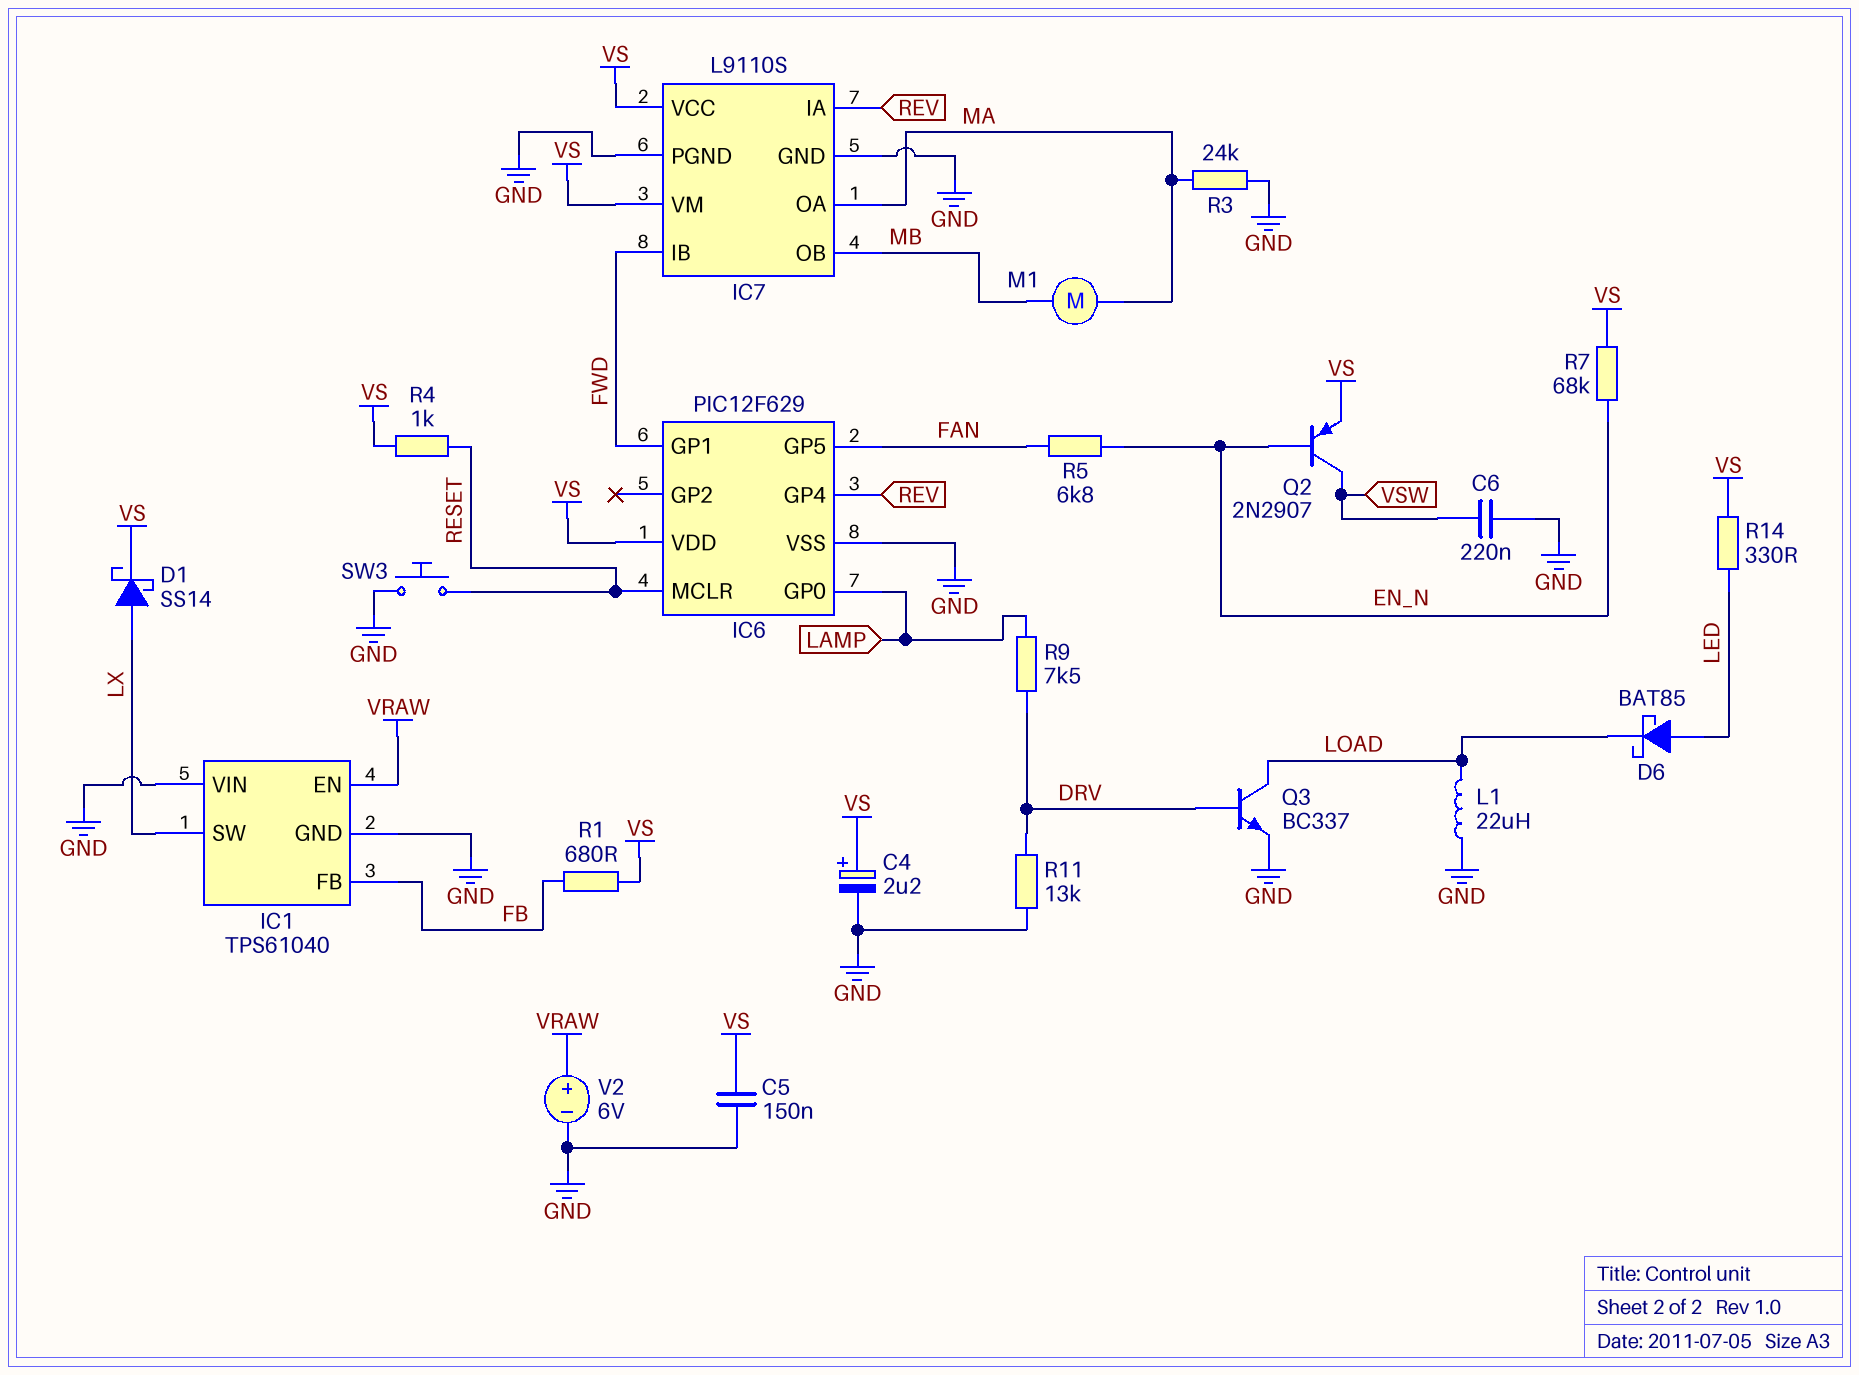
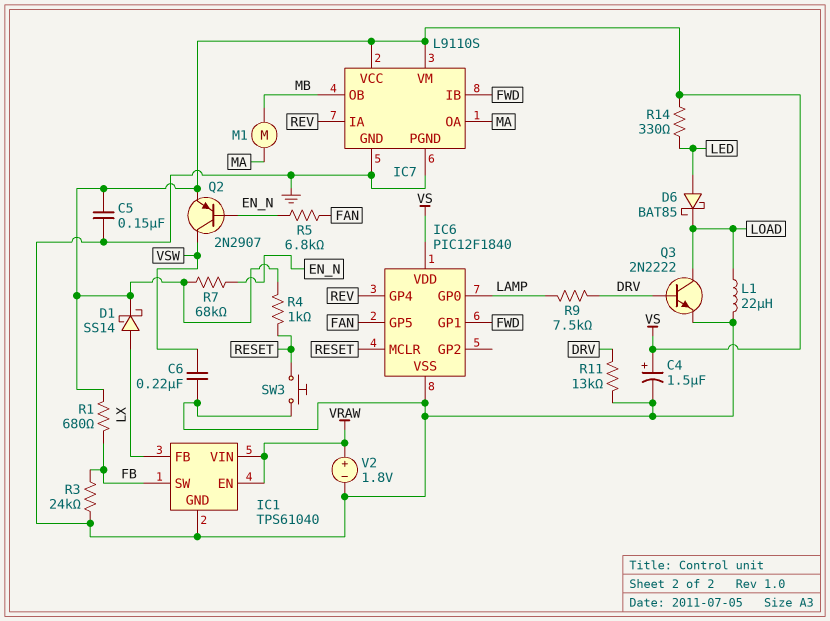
C4: 2.2uF (plus VS, minus GND) -> 1.5uF (plus VS, minus GND)
IC1 pin FB: FB -> LX
IC1 pin SW: LX -> FB
IC1 pin VIN: GND -> VRAW
IC6: PIC12F629 -> PIC12F1840
Q3: NPN BC337 (B DRV, C LOAD, E GND) -> NPN 2N2222 (B DRV, C LOAD, E GND)
R3: 24k (GND, MA) -> 24k (FB, GND)
V2: 6V (plus VRAW, minus GND) -> 1.8V (plus VRAW, minus GND)

